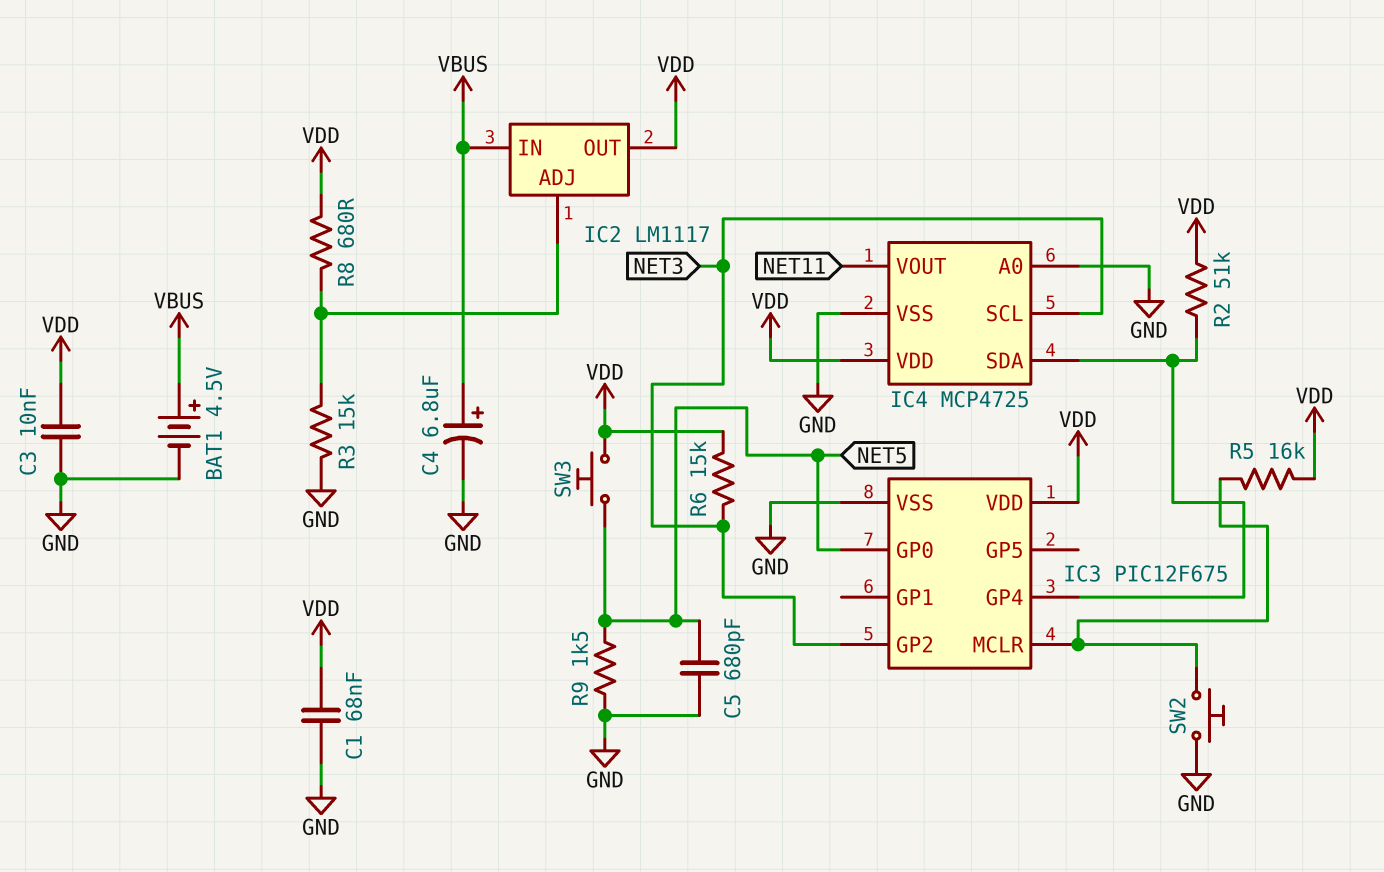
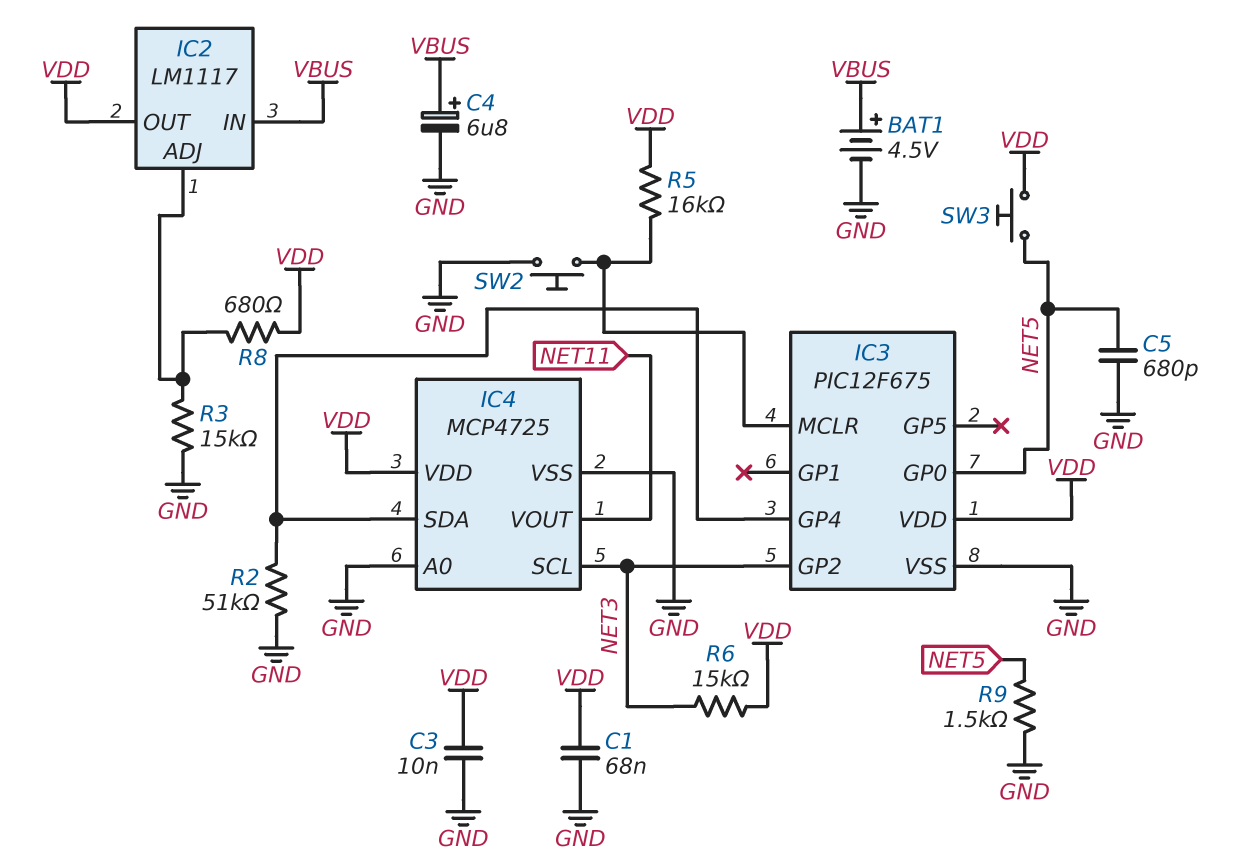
R2: 51k (IC3/GP4, VDD) -> 51k (GND, IC3/GP4)

